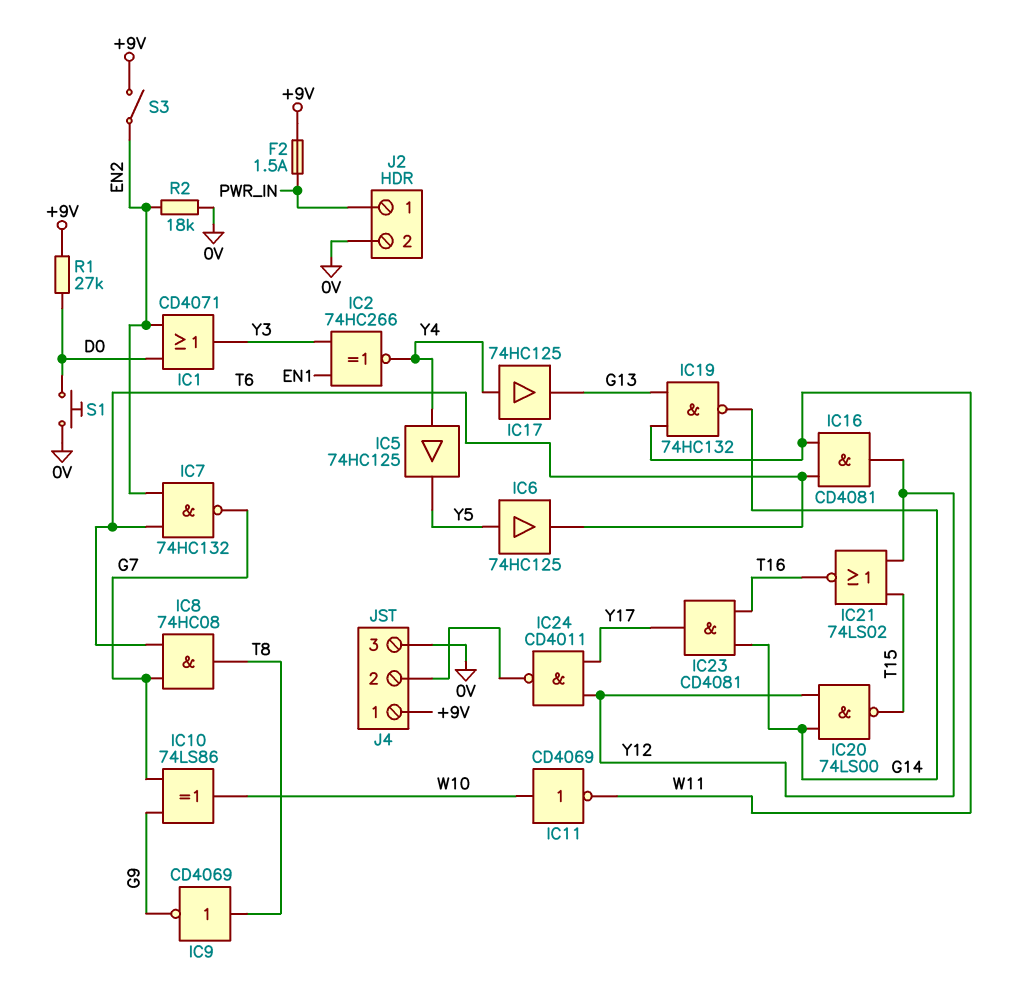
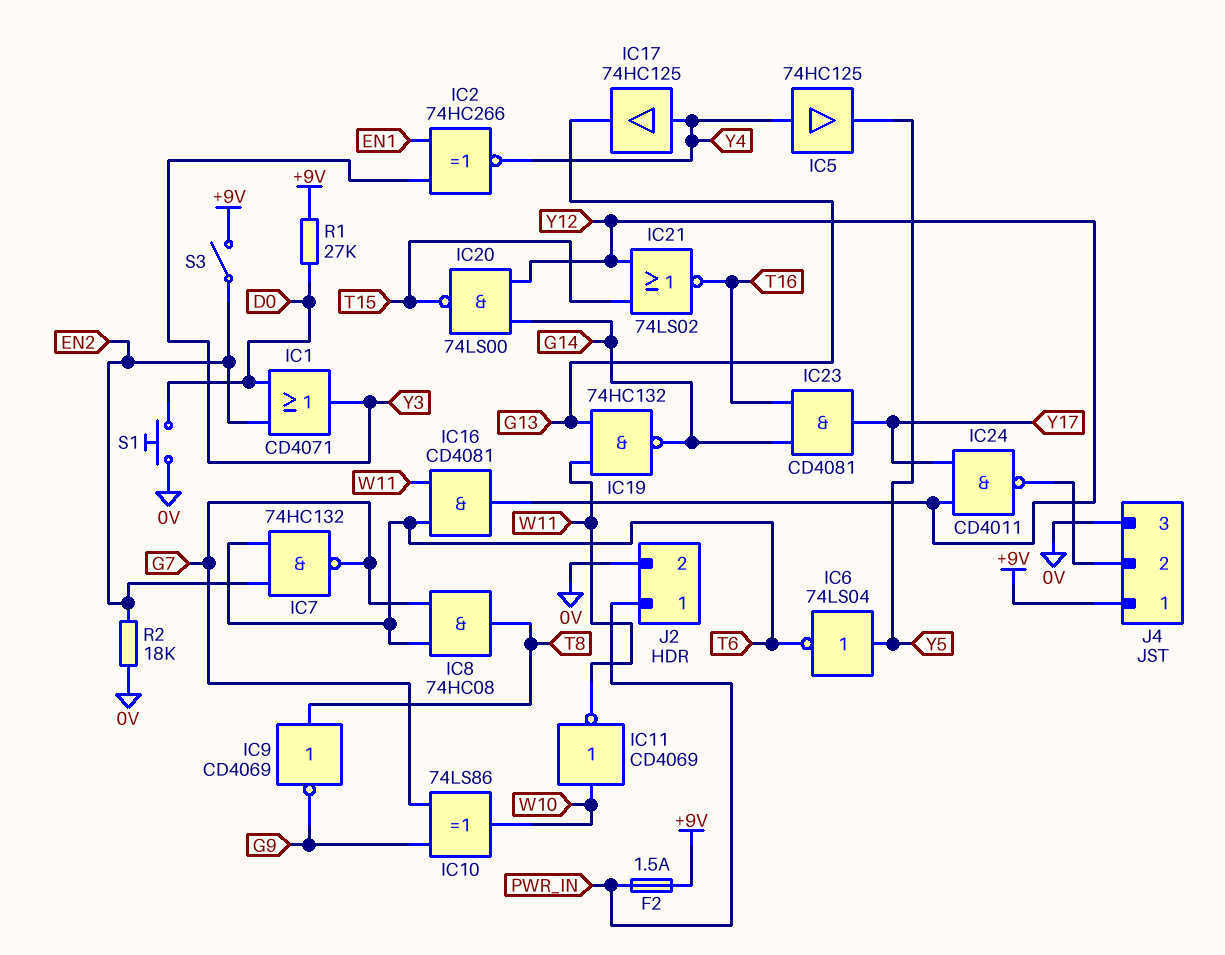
IC6: buffer 74HC125 (in Y5, out T6) -> NOT 74LS04 (in Y5, out T6)

